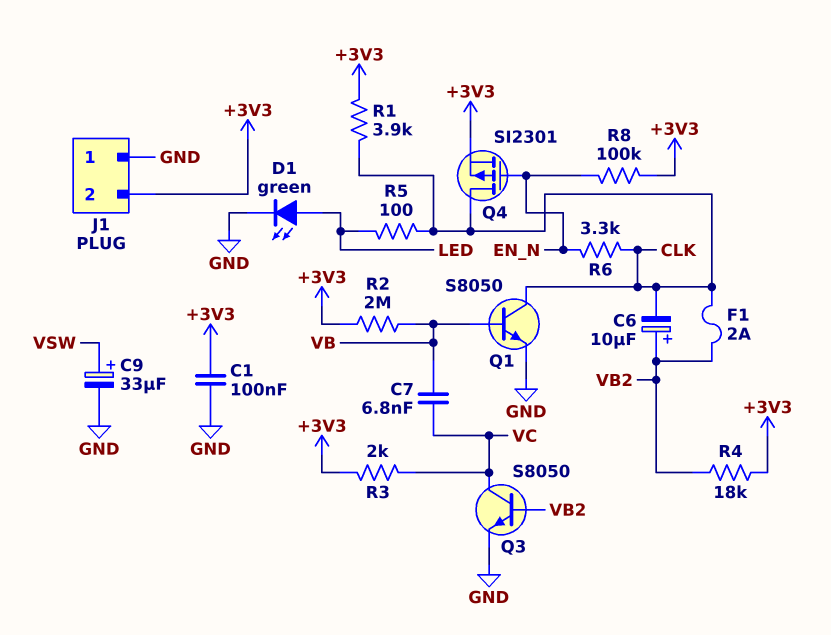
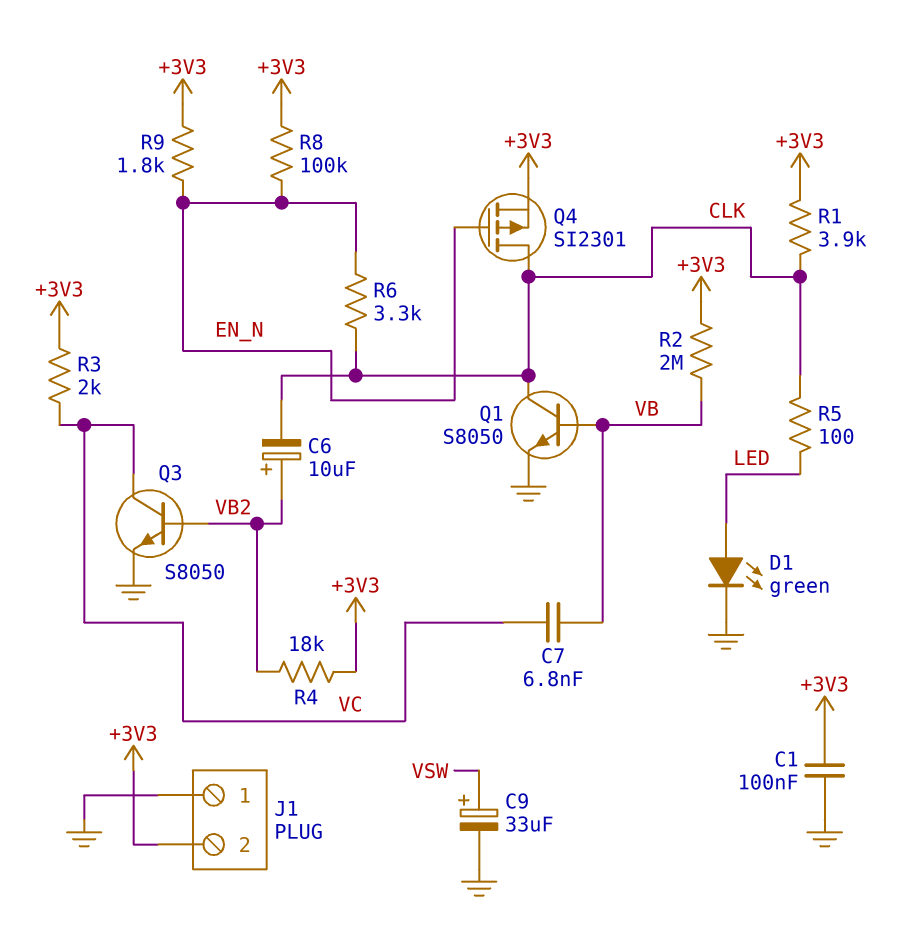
F1: 2A (CLK, VB2) -> none
R9: none -> 1.8k (+3V3, EN_N)

